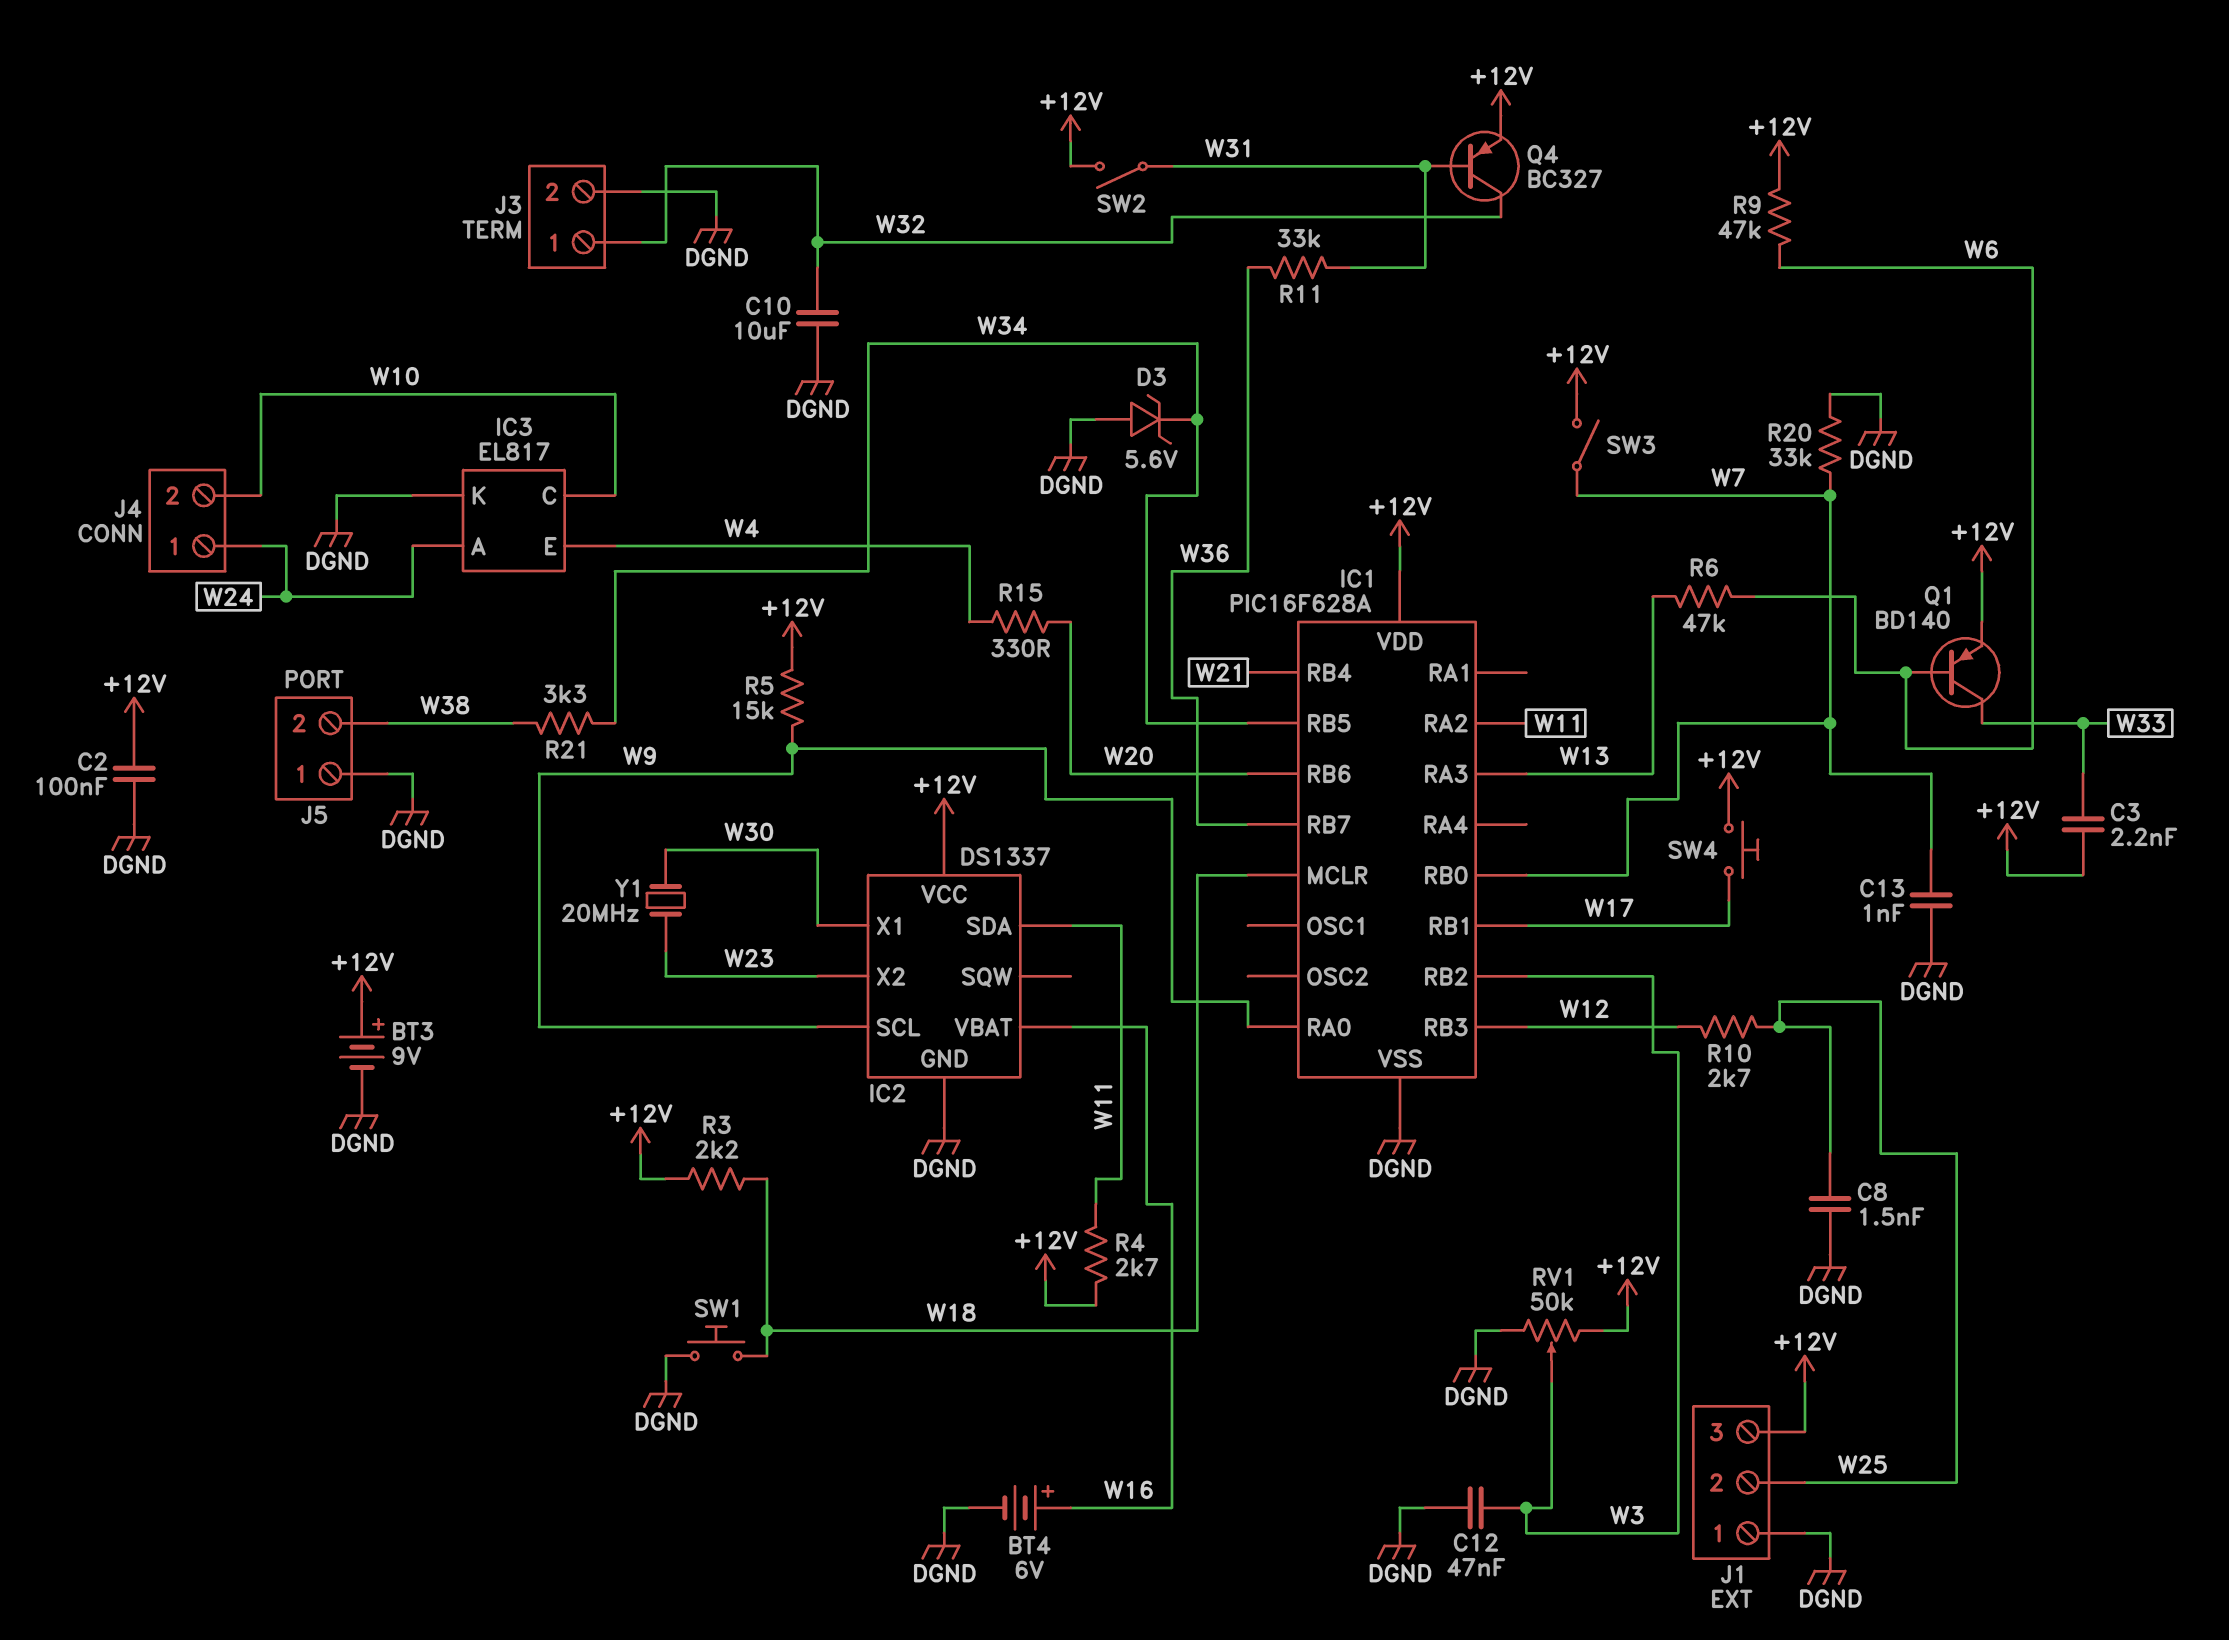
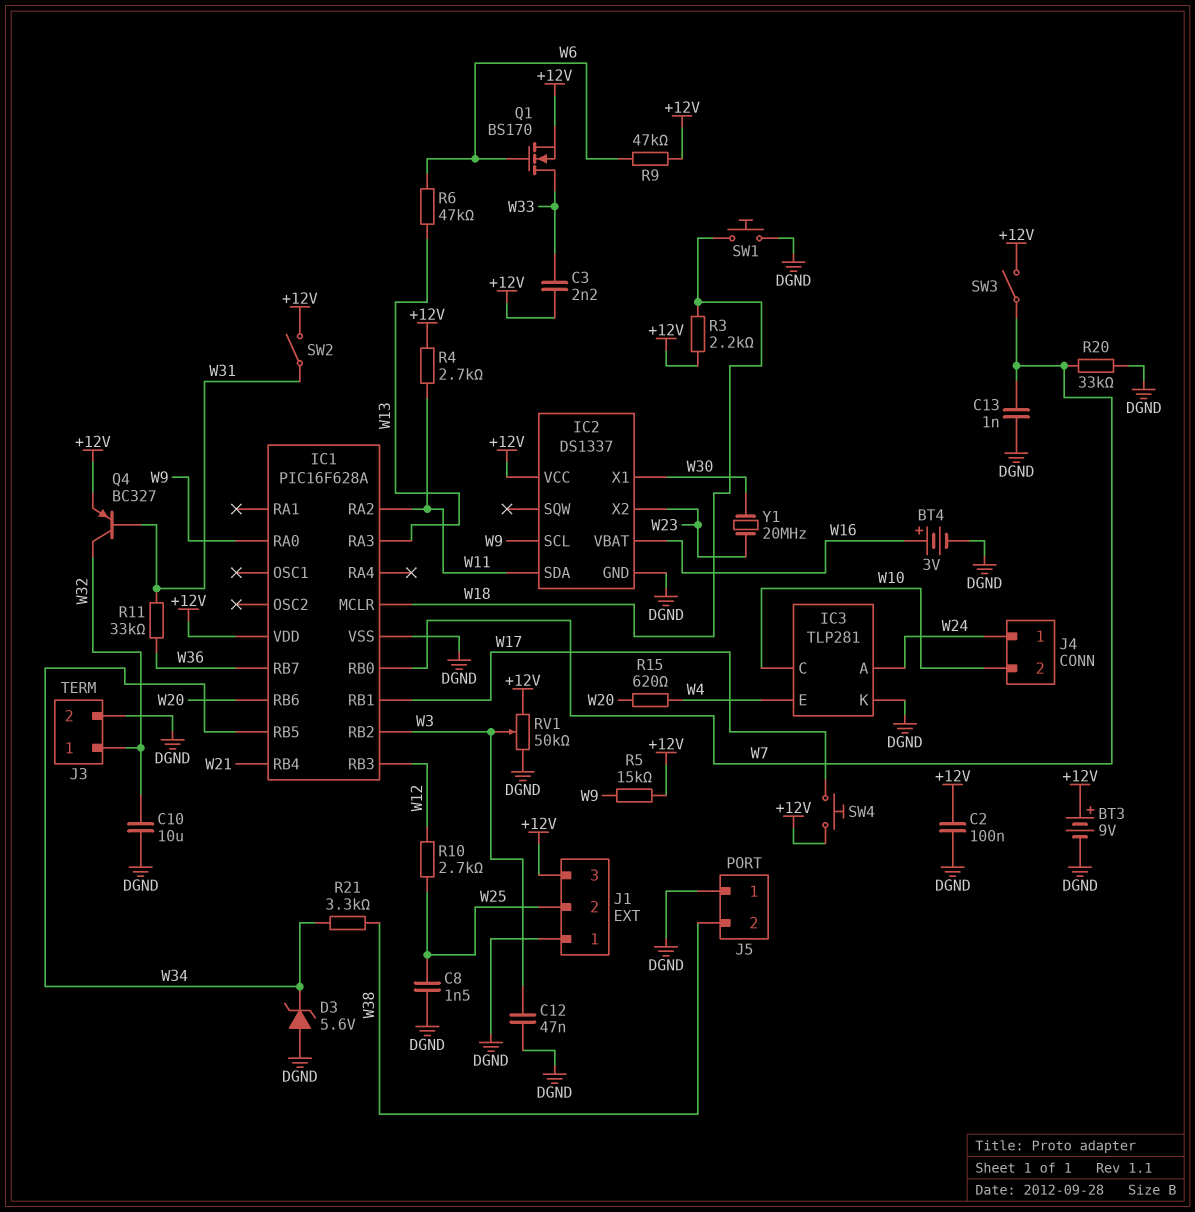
BT4: 6V (plus W16, minus DGND) -> 3V (plus W16, minus DGND)
IC3: EL817 -> TLP281
Q1: PNP BD140 (B W6, C W33, E +12V) -> NMOS BS170 (G W6, D W33, S +12V)
R15: 330 (W4, W20) -> 620 (W4, W20)

